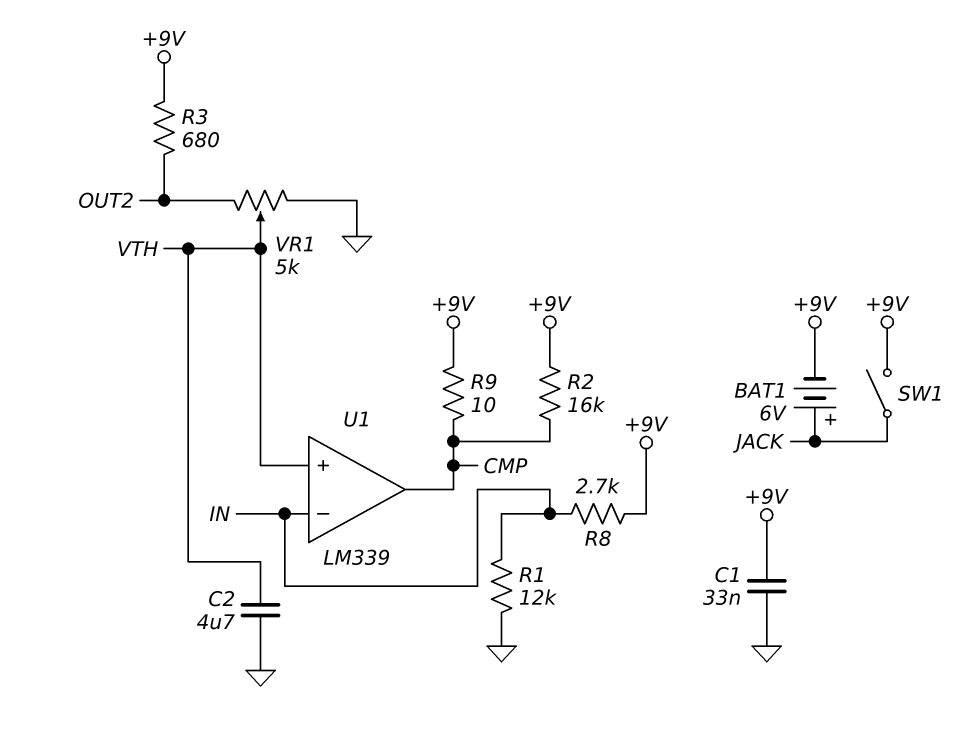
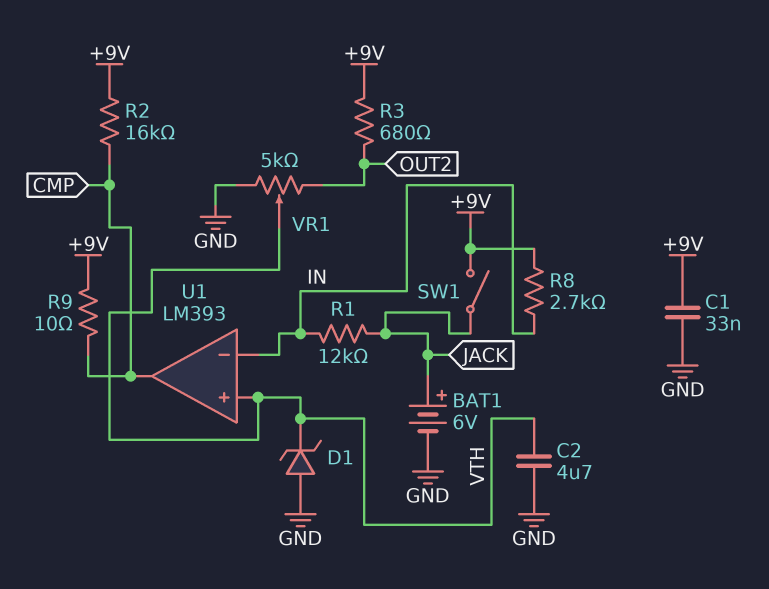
BAT1: 6V (plus JACK, minus +9V) -> 6V (plus JACK, minus GND)
D1: none -> zener (A GND, K VTH)
R1: 12k (GND, IN) -> 12k (IN, JACK)
U1: LM339 -> LM393

